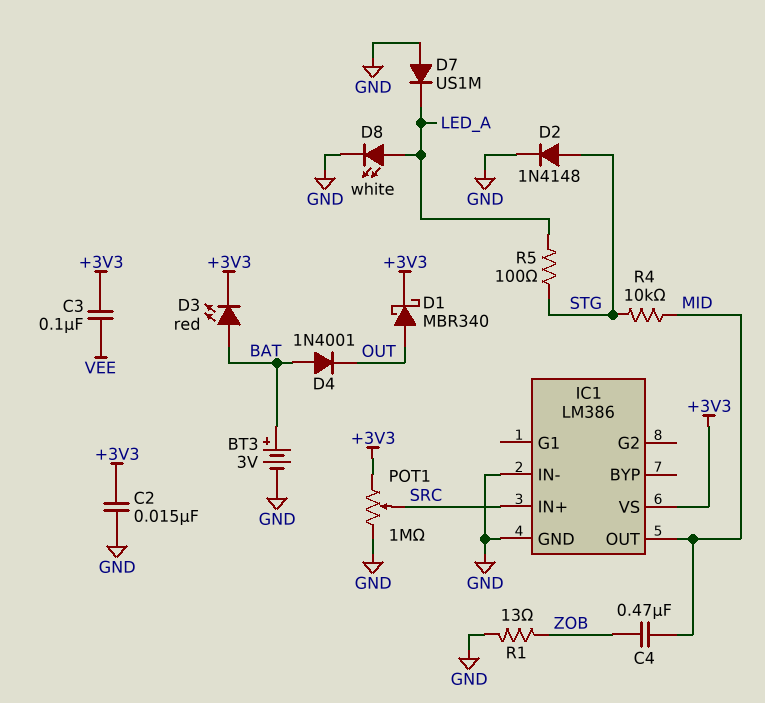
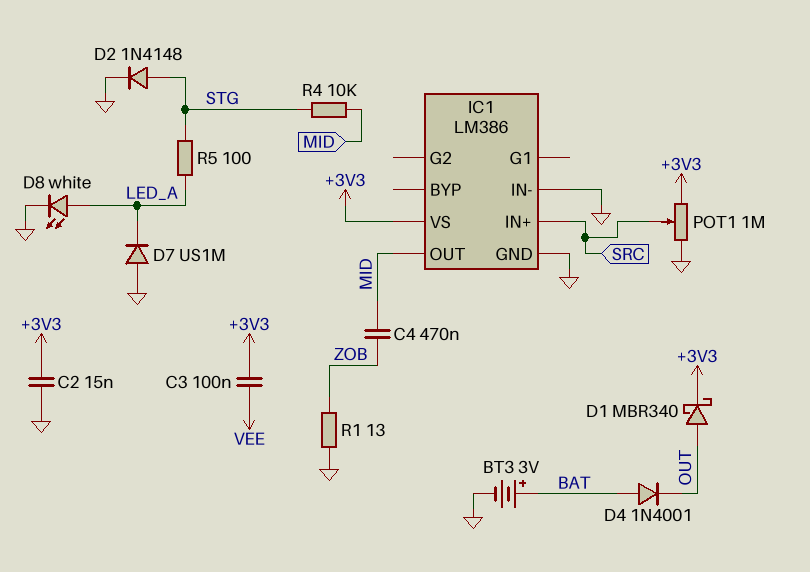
D3: LED red (A BAT, K +3V3) -> none

